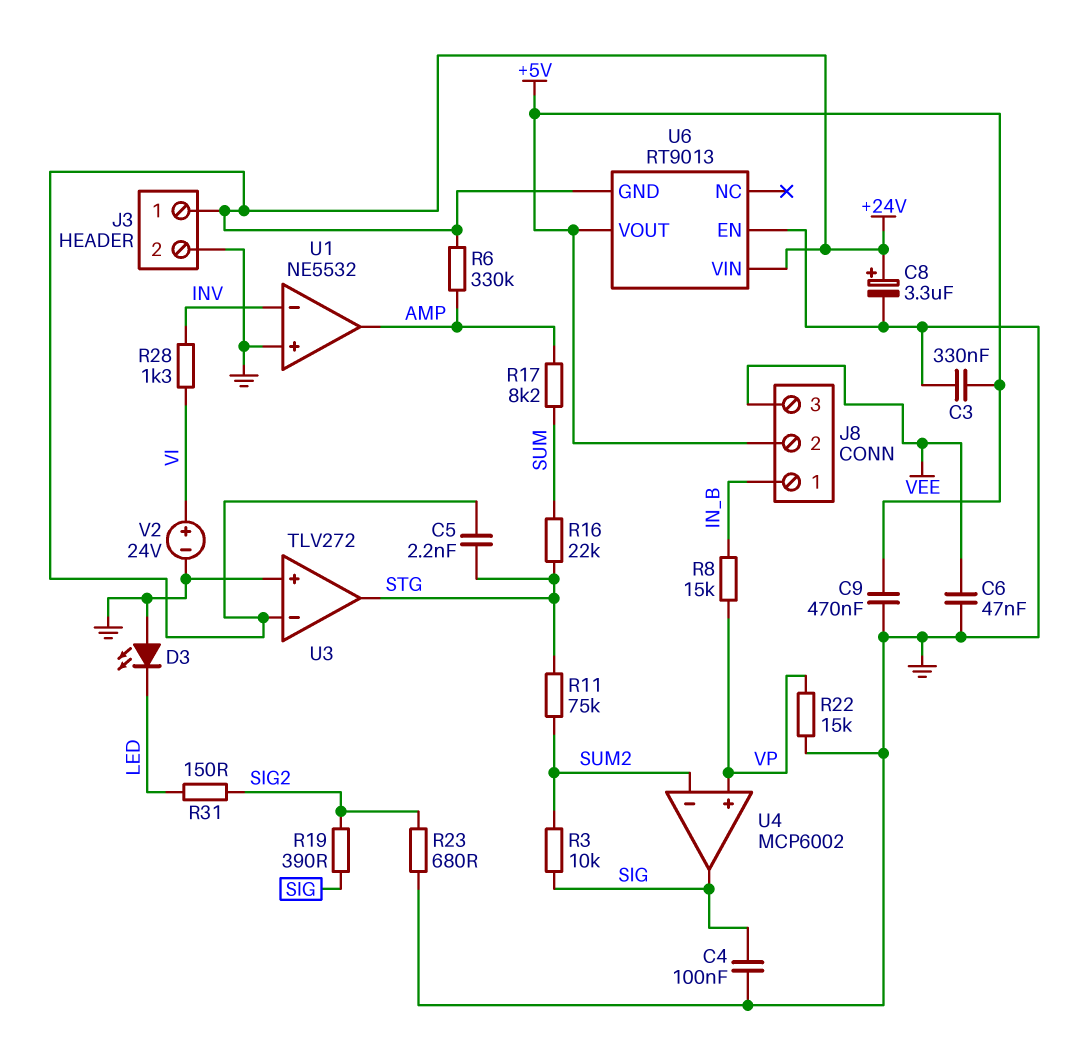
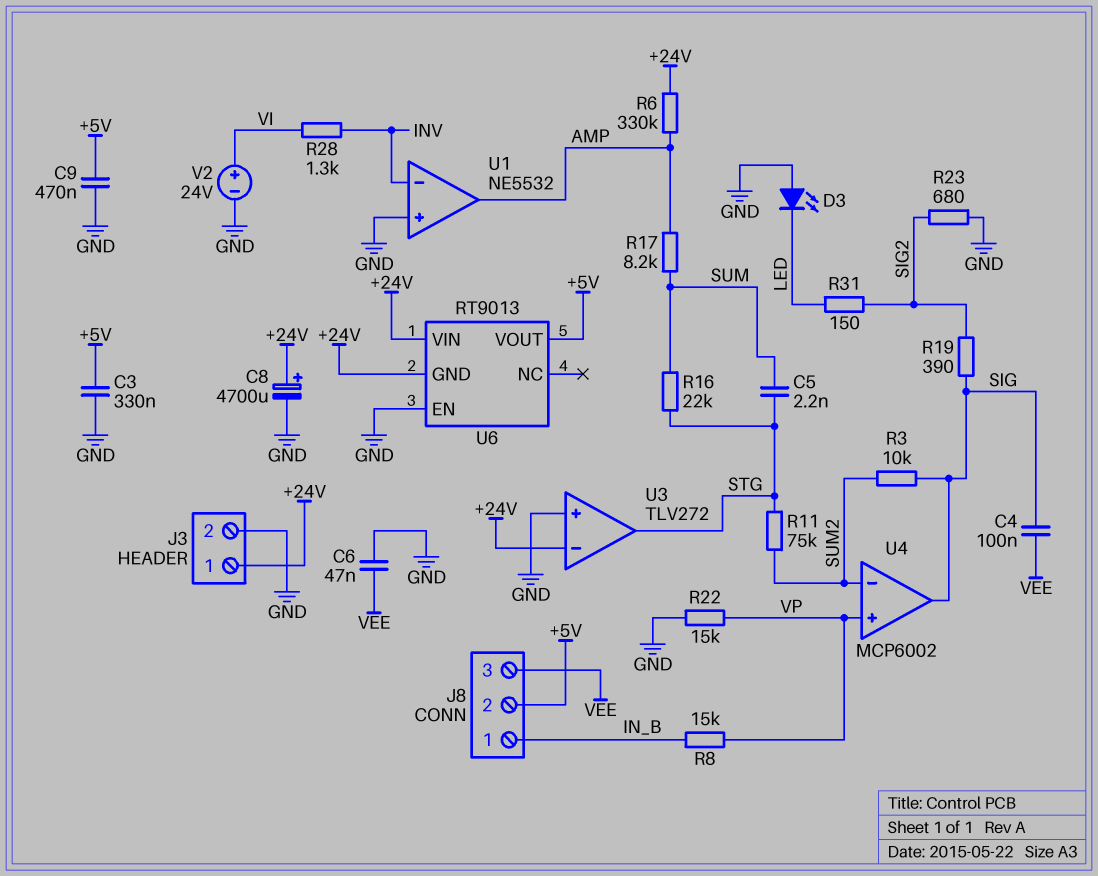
C4: 100nF (GND, SIG) -> 100nF (SIG, VEE)
C5: 2.2nF (+24V, STG) -> 2.2nF (STG, SUM)
C8: 3.3uF (plus +24V, minus GND) -> 4700uF (plus +24V, minus GND)

